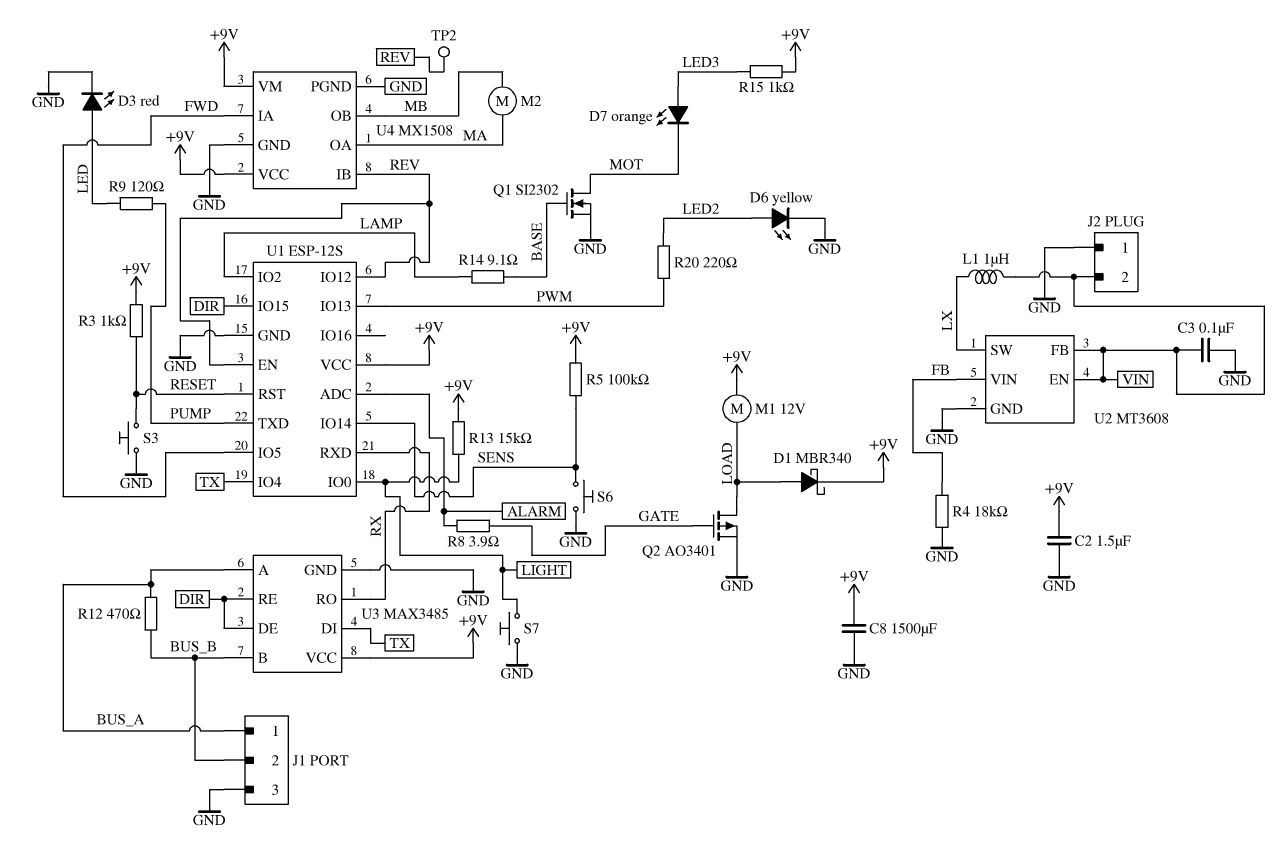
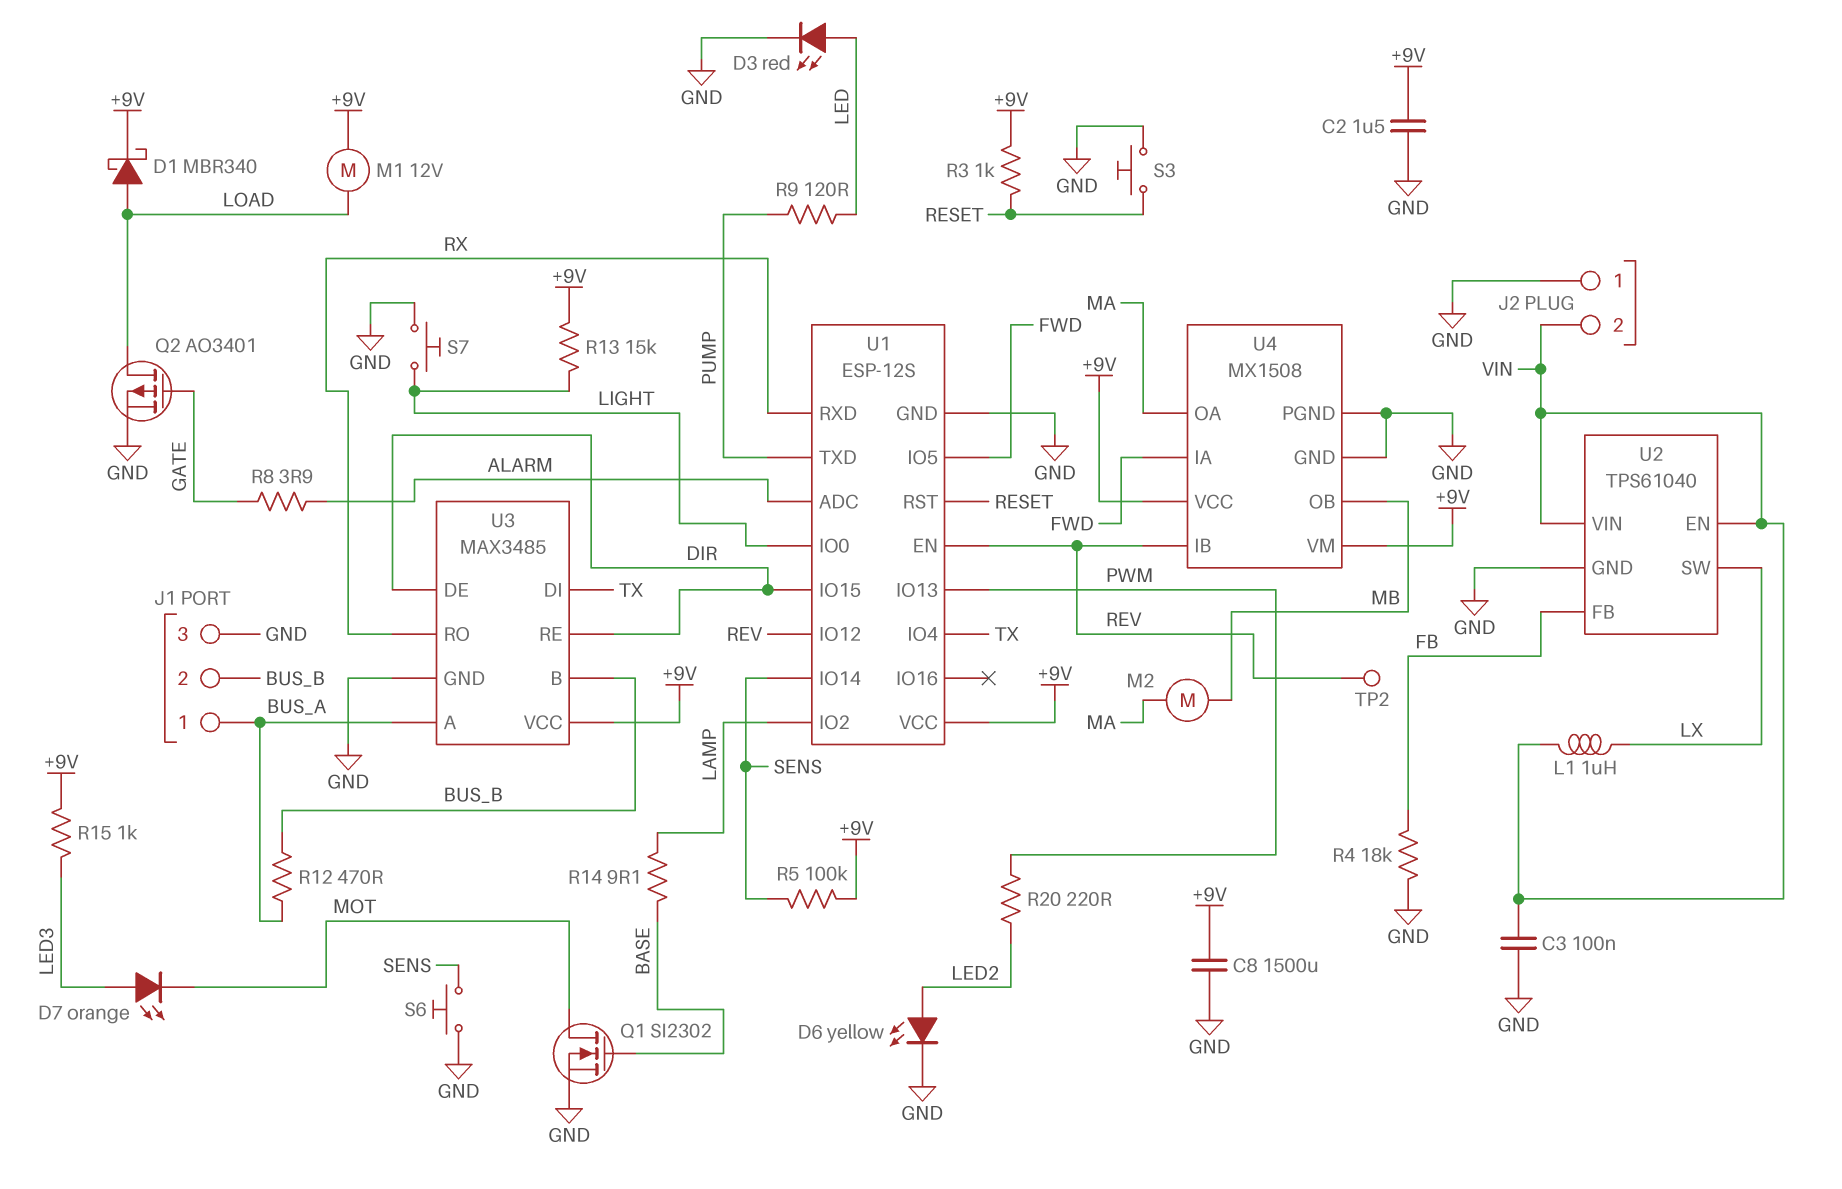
U2: MT3608 -> TPS61040
U2 pin FB: VIN -> FB
U2 pin VIN: FB -> VIN

